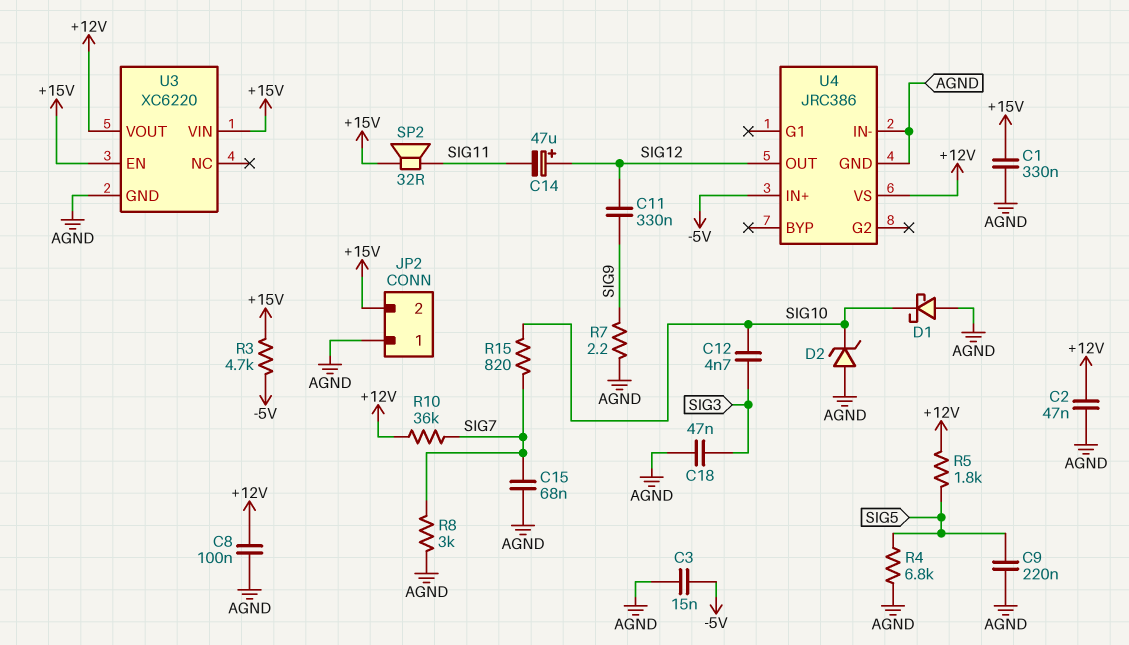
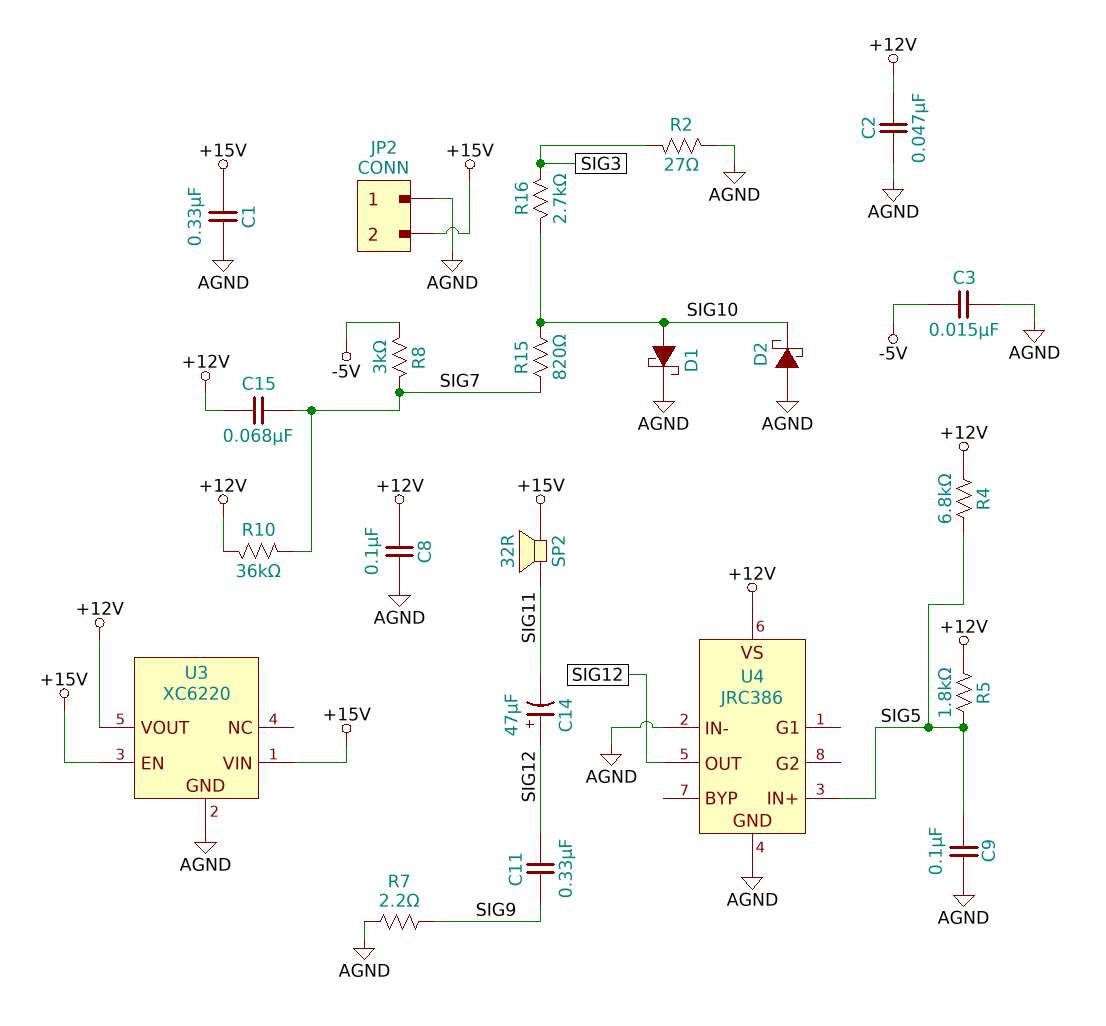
C9: 220nF (AGND, SIG5) -> 100nF (AGND, SIG5)
C12: 4.7nF (SIG3, SIG10) -> none
C15: 68nF (AGND, SIG7) -> 68nF (+12V, SIG7)
C18: 47nF (AGND, SIG3) -> none
D1: schottky (A AGND, K SIG10) -> schottky (A SIG10, K AGND)
D2: zener (A AGND, K SIG10) -> schottky (A AGND, K SIG10)
R2: none -> 27 (AGND, SIG3)
R3: 4.7k (+15V, -5V) -> none
R4: 6.8k (AGND, SIG5) -> 6.8k (+12V, SIG5)
R8: 3k (AGND, SIG7) -> 3k (-5V, SIG7)
R16: none -> 2.7k (SIG3, SIG10)
U4 pin IN+: -5V -> SIG5

